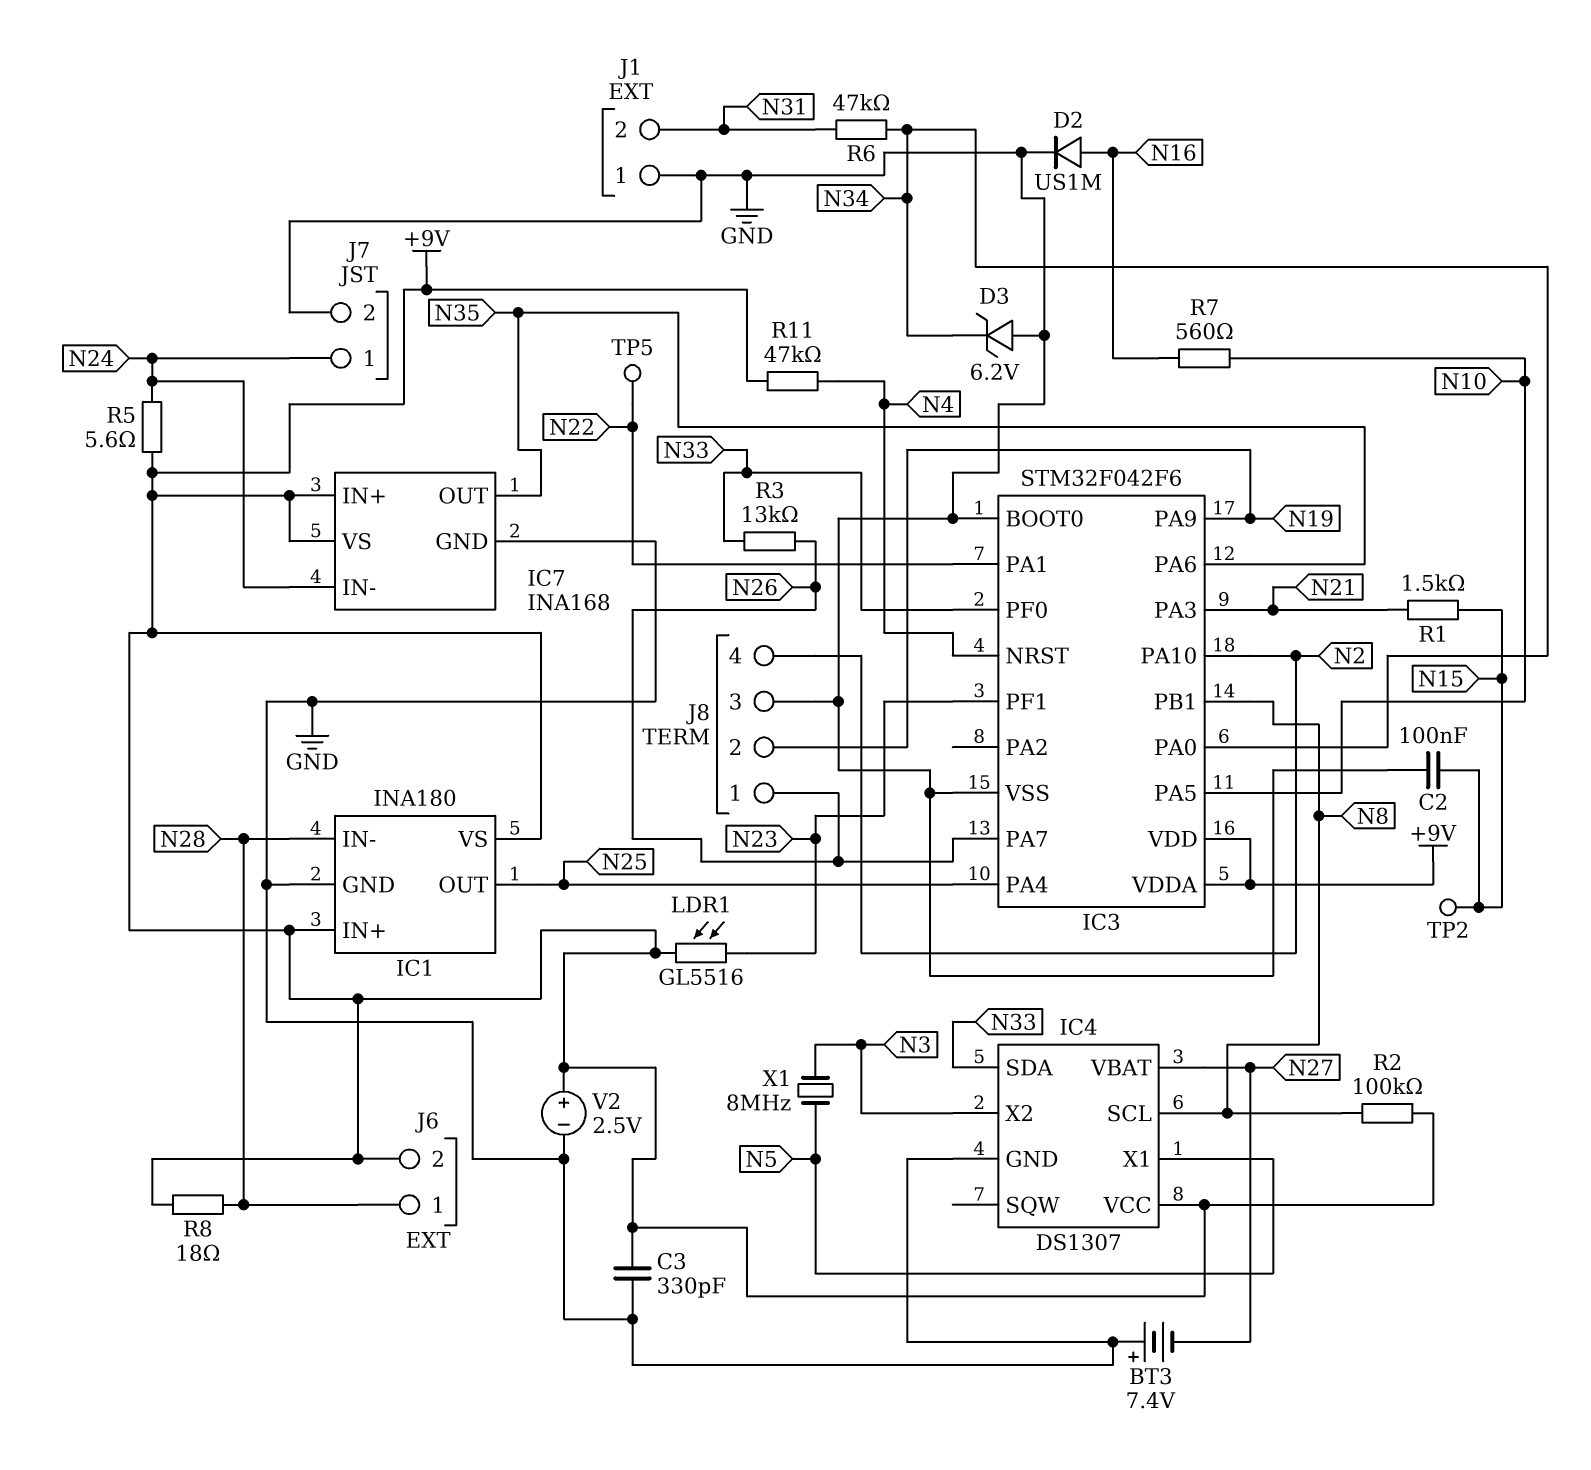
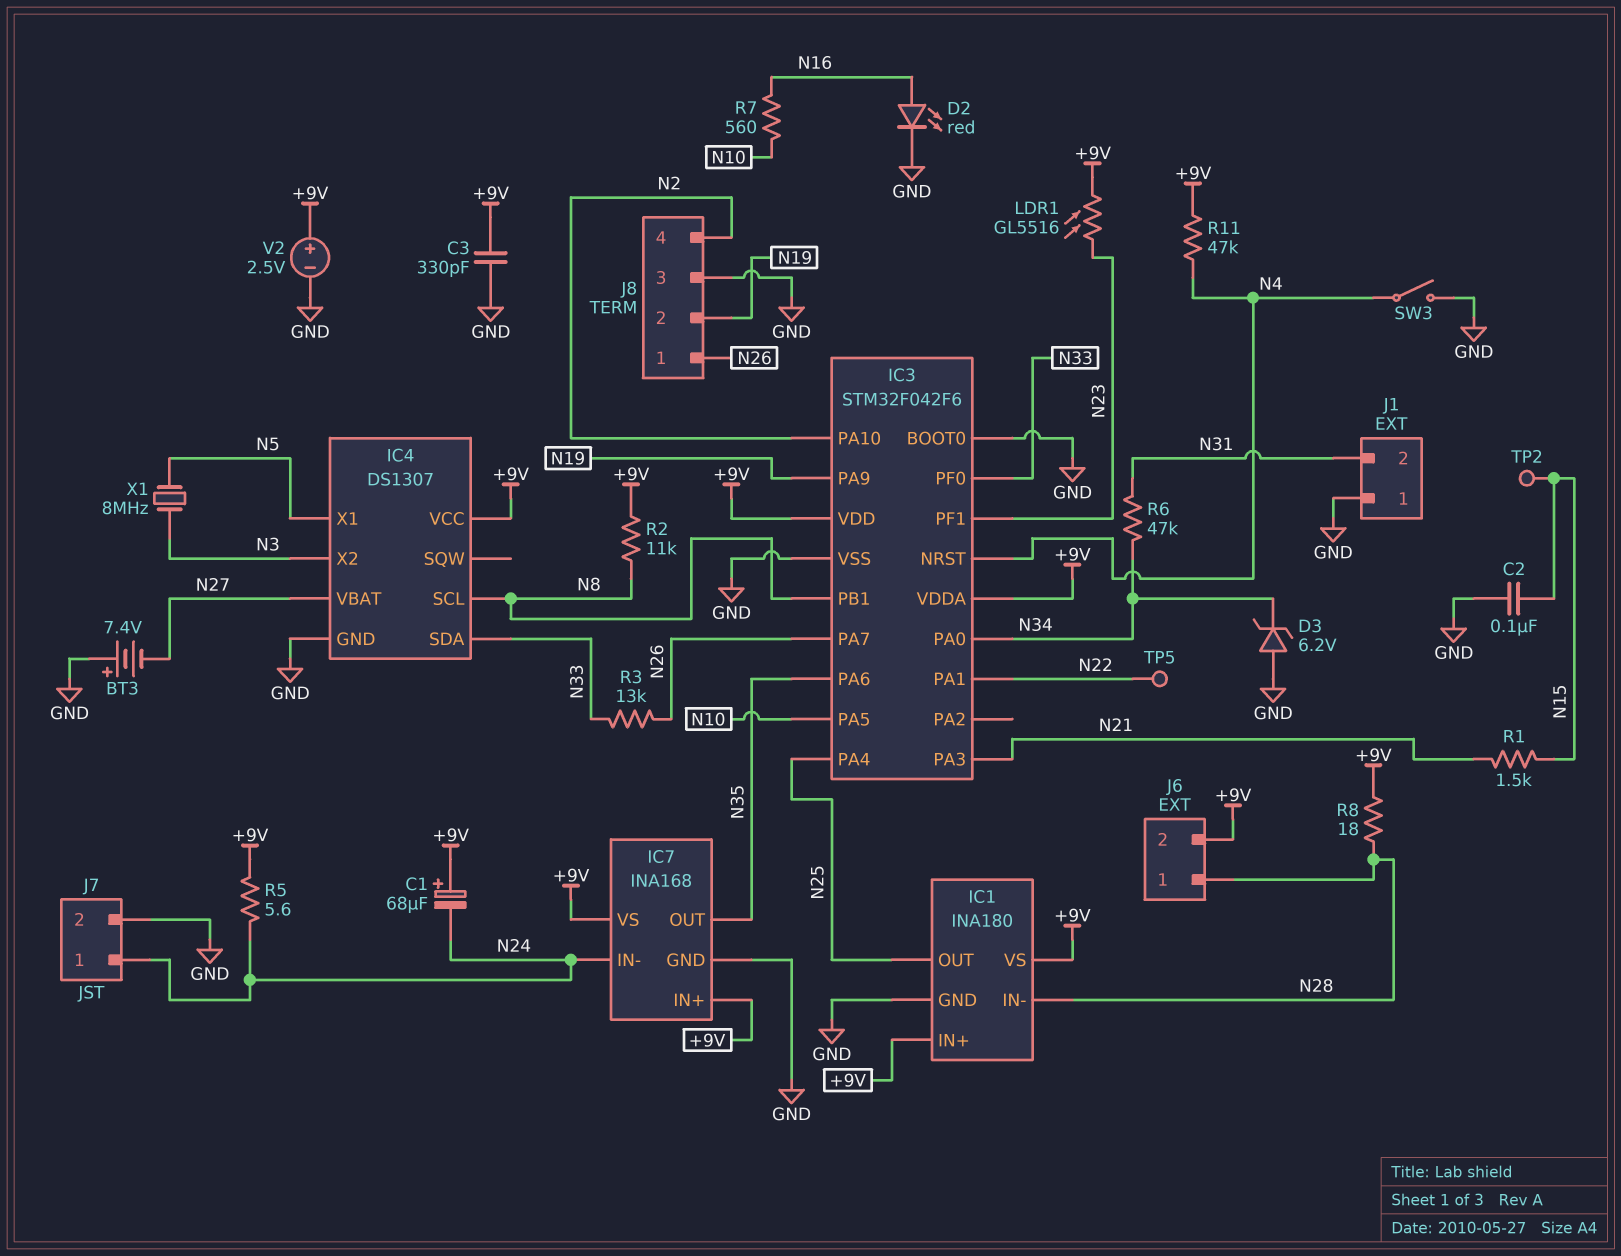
C1: none -> 68uF (plus +9V, minus N24)
D2: diode US1M (A N16, K GND) -> LED red (A N16, K GND)
R2: 100k (+9V, N8) -> 11k (+9V, N8)
SW3: none -> switch (GND, N4)

